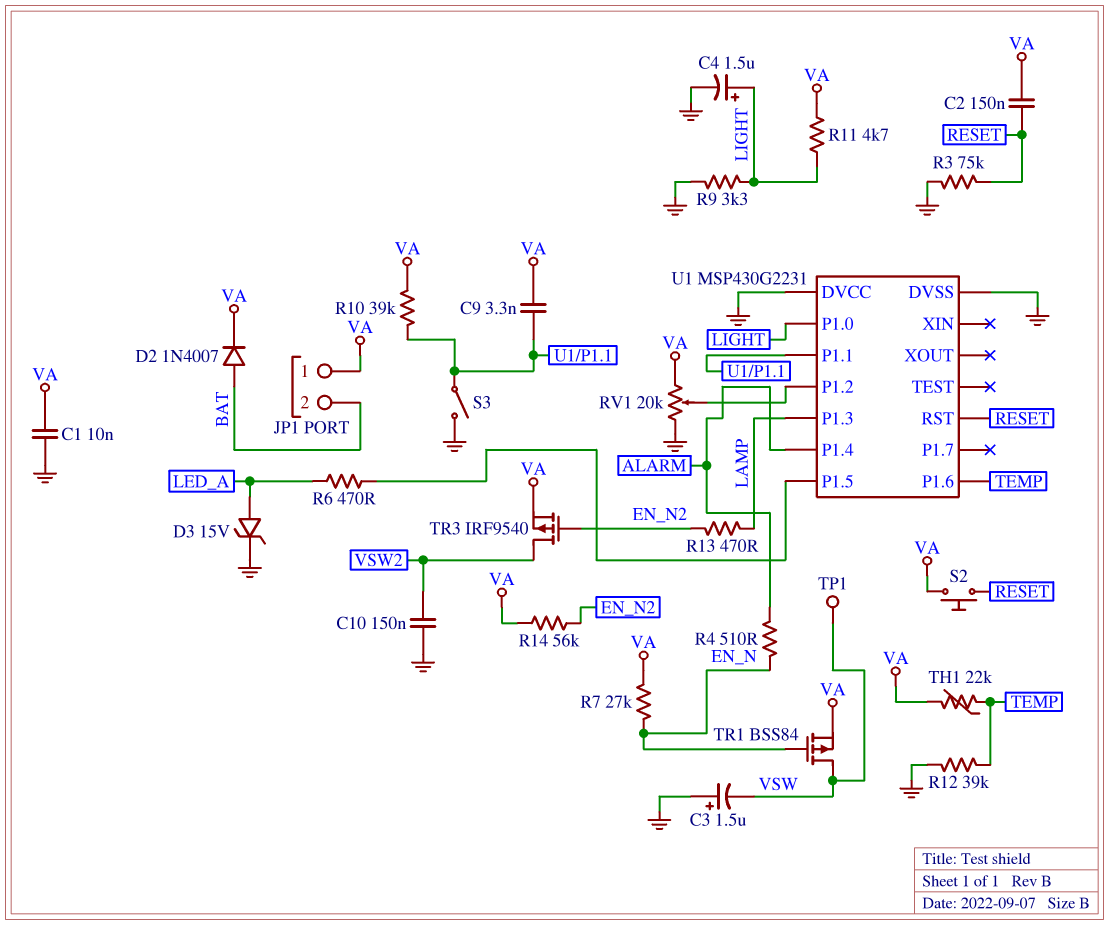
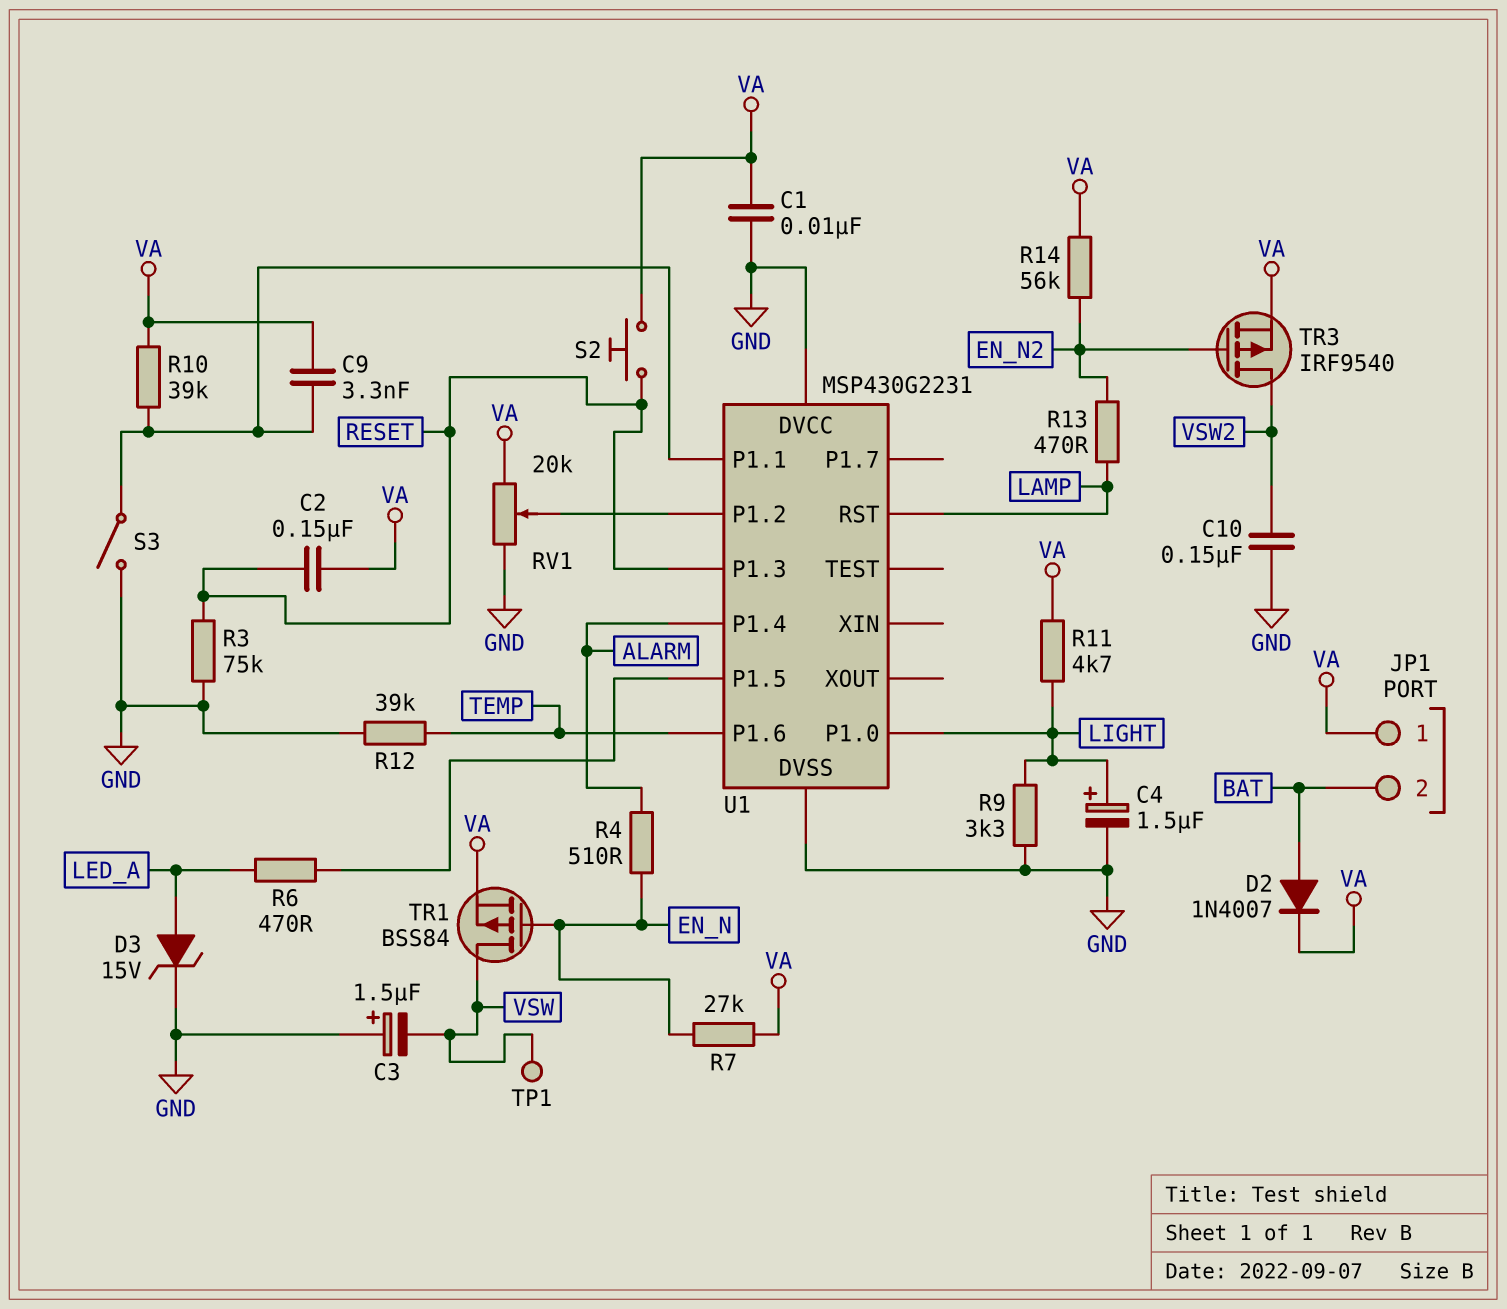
TH1: 22k (TEMP, VA) -> none
U1 pin P1.3: LAMP -> RESET
U1 pin RST: RESET -> LAMP

